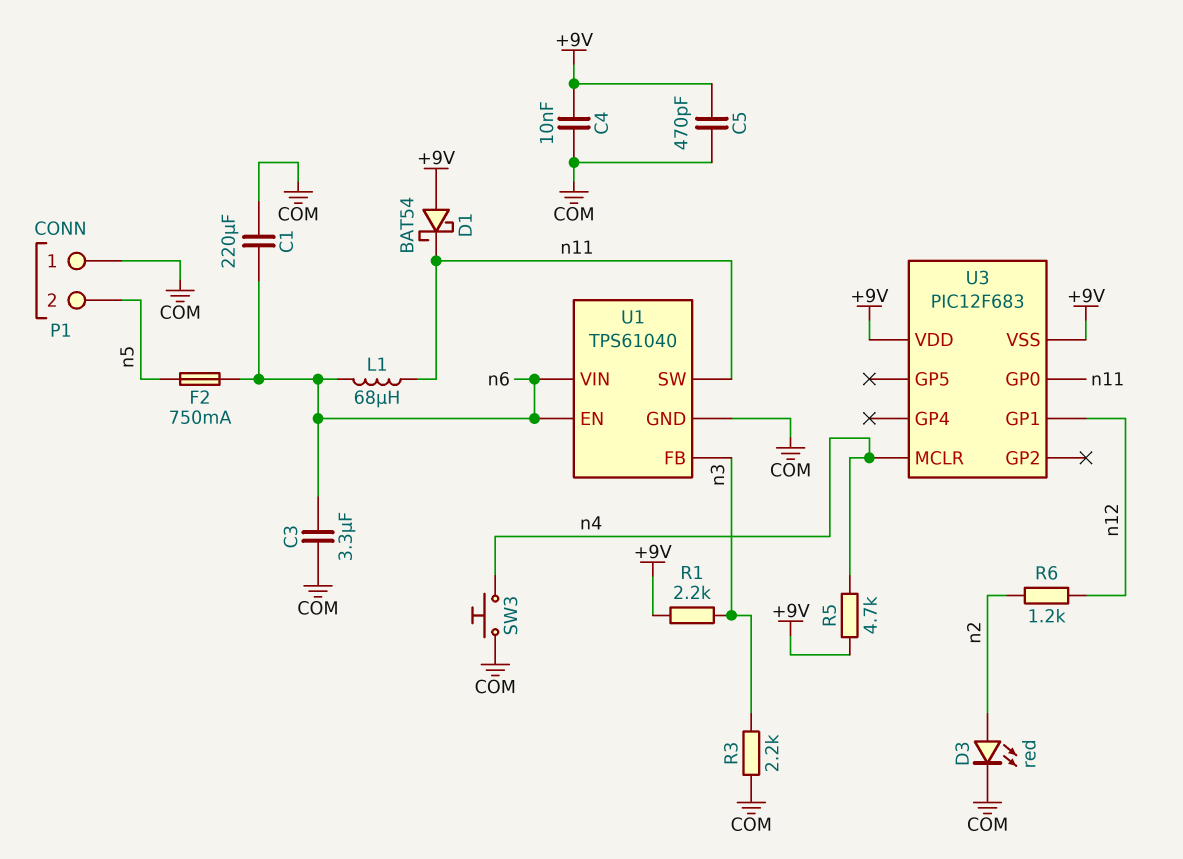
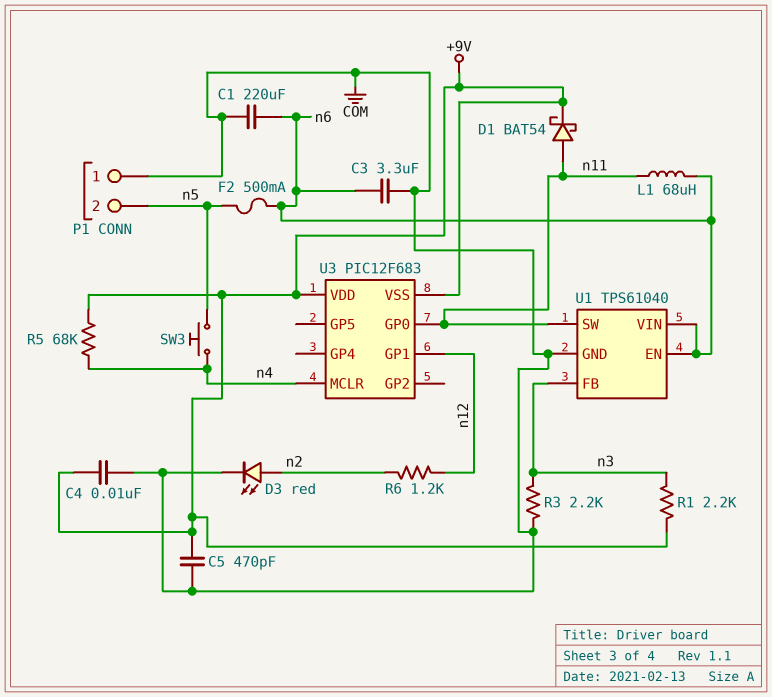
D1: schottky BAT54 (A +9V, K n11) -> schottky BAT54 (A n11, K +9V)
F2: 750mA (n5, n6) -> 500mA (n5, n6)
R5: 4.7k (+9V, n4) -> 68k (+9V, n4)
SW3: button (COM, n4) -> button (n4, n5)

